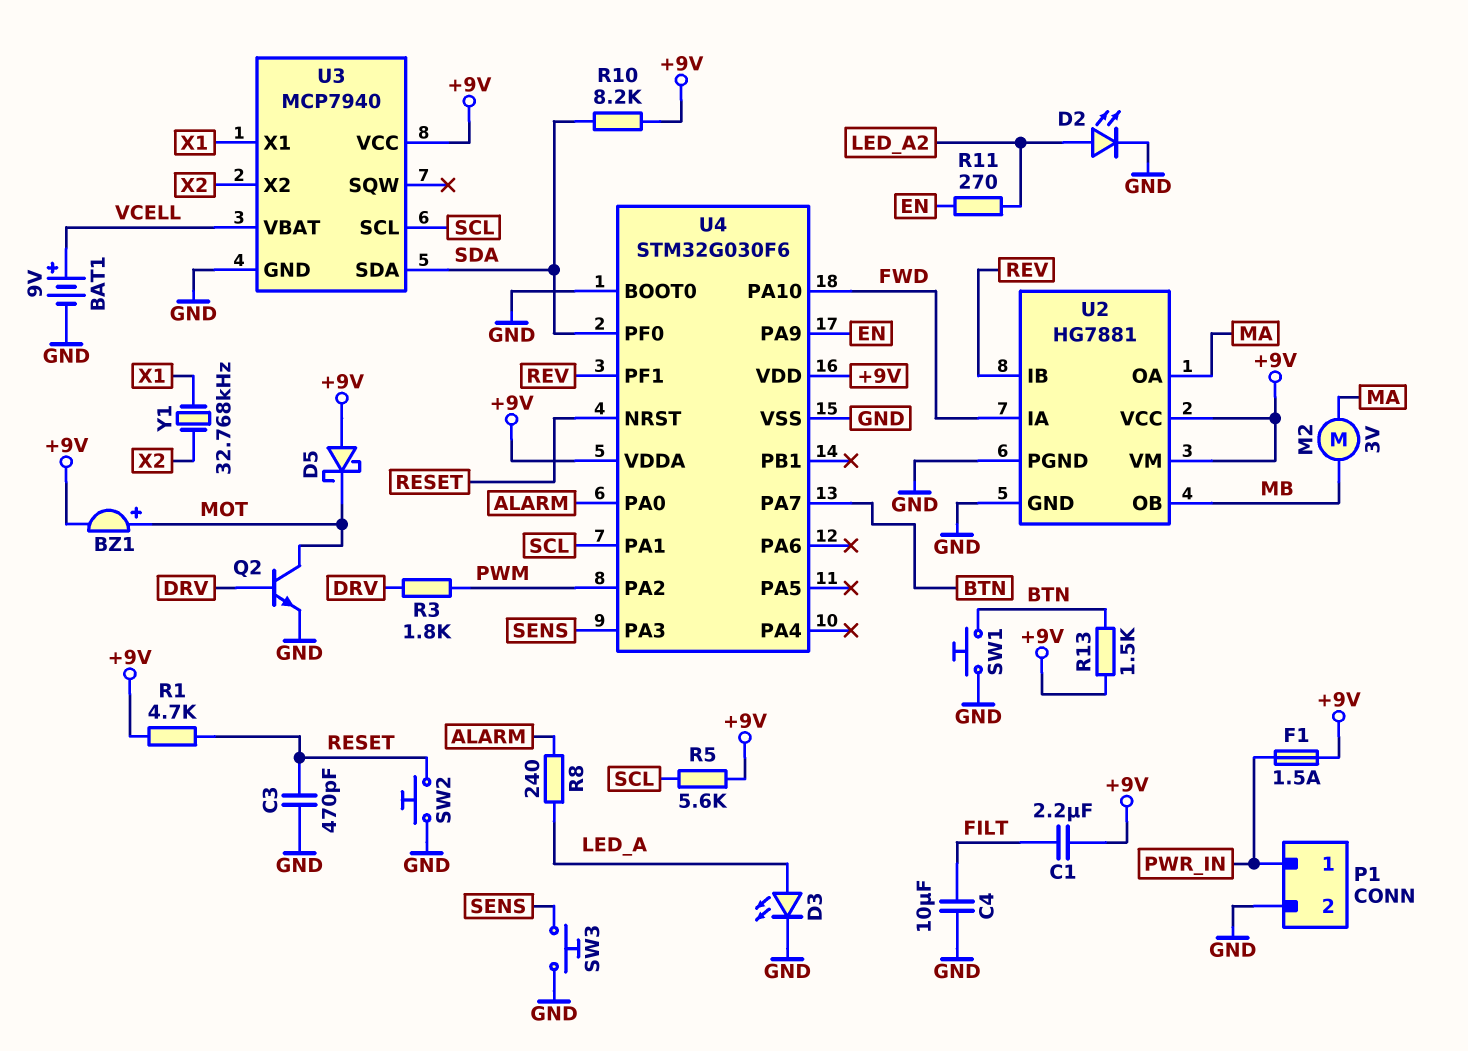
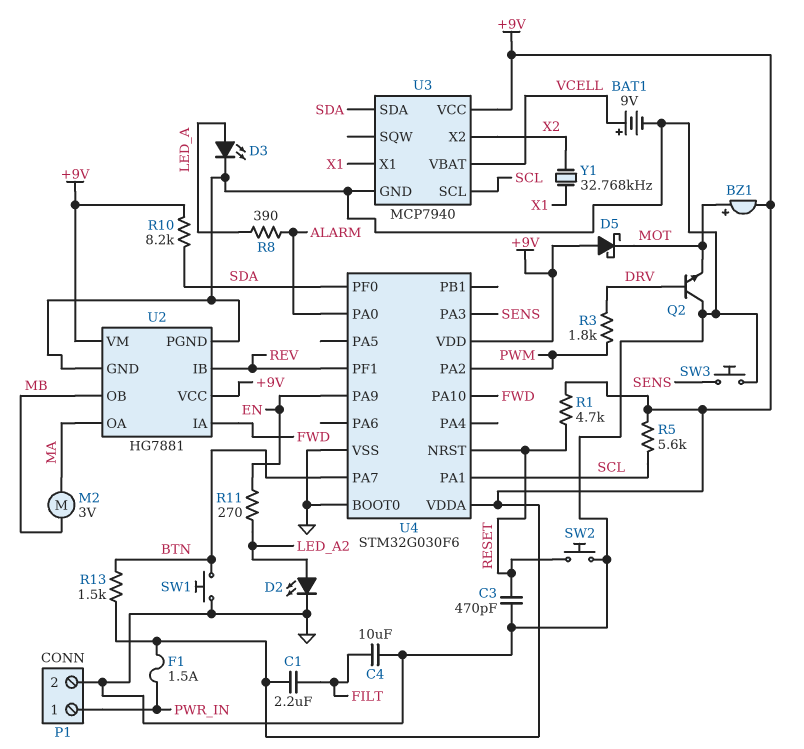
Q2: NPN (B DRV, C MOT, E GND) -> NPN (B DRV, C GND, E MOT)
R8: 240 (ALARM, LED_A) -> 390 (ALARM, LED_A)

